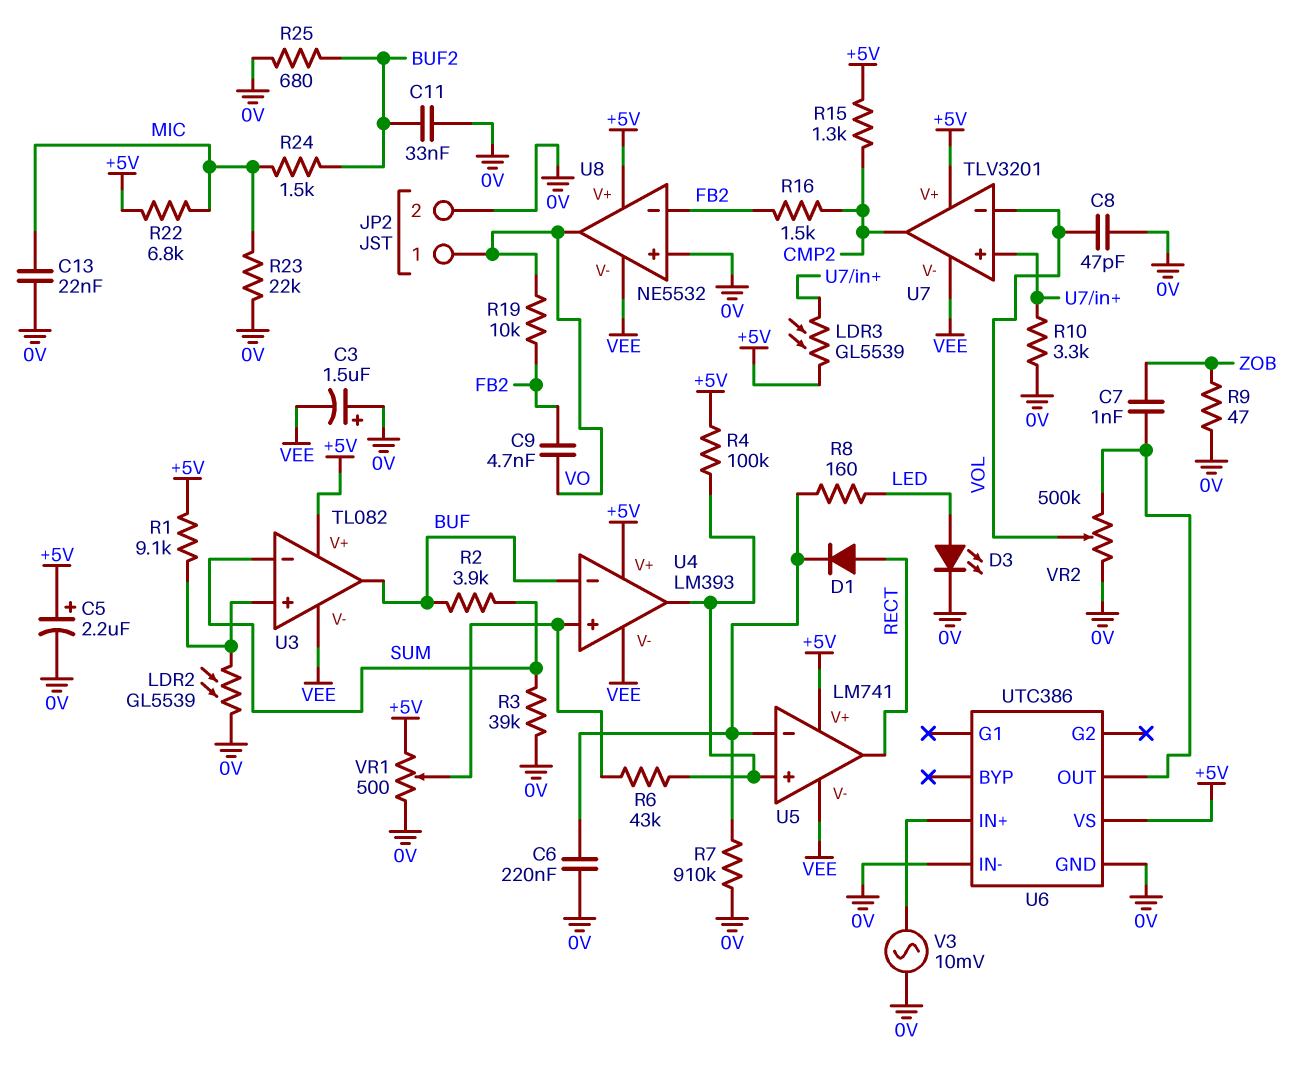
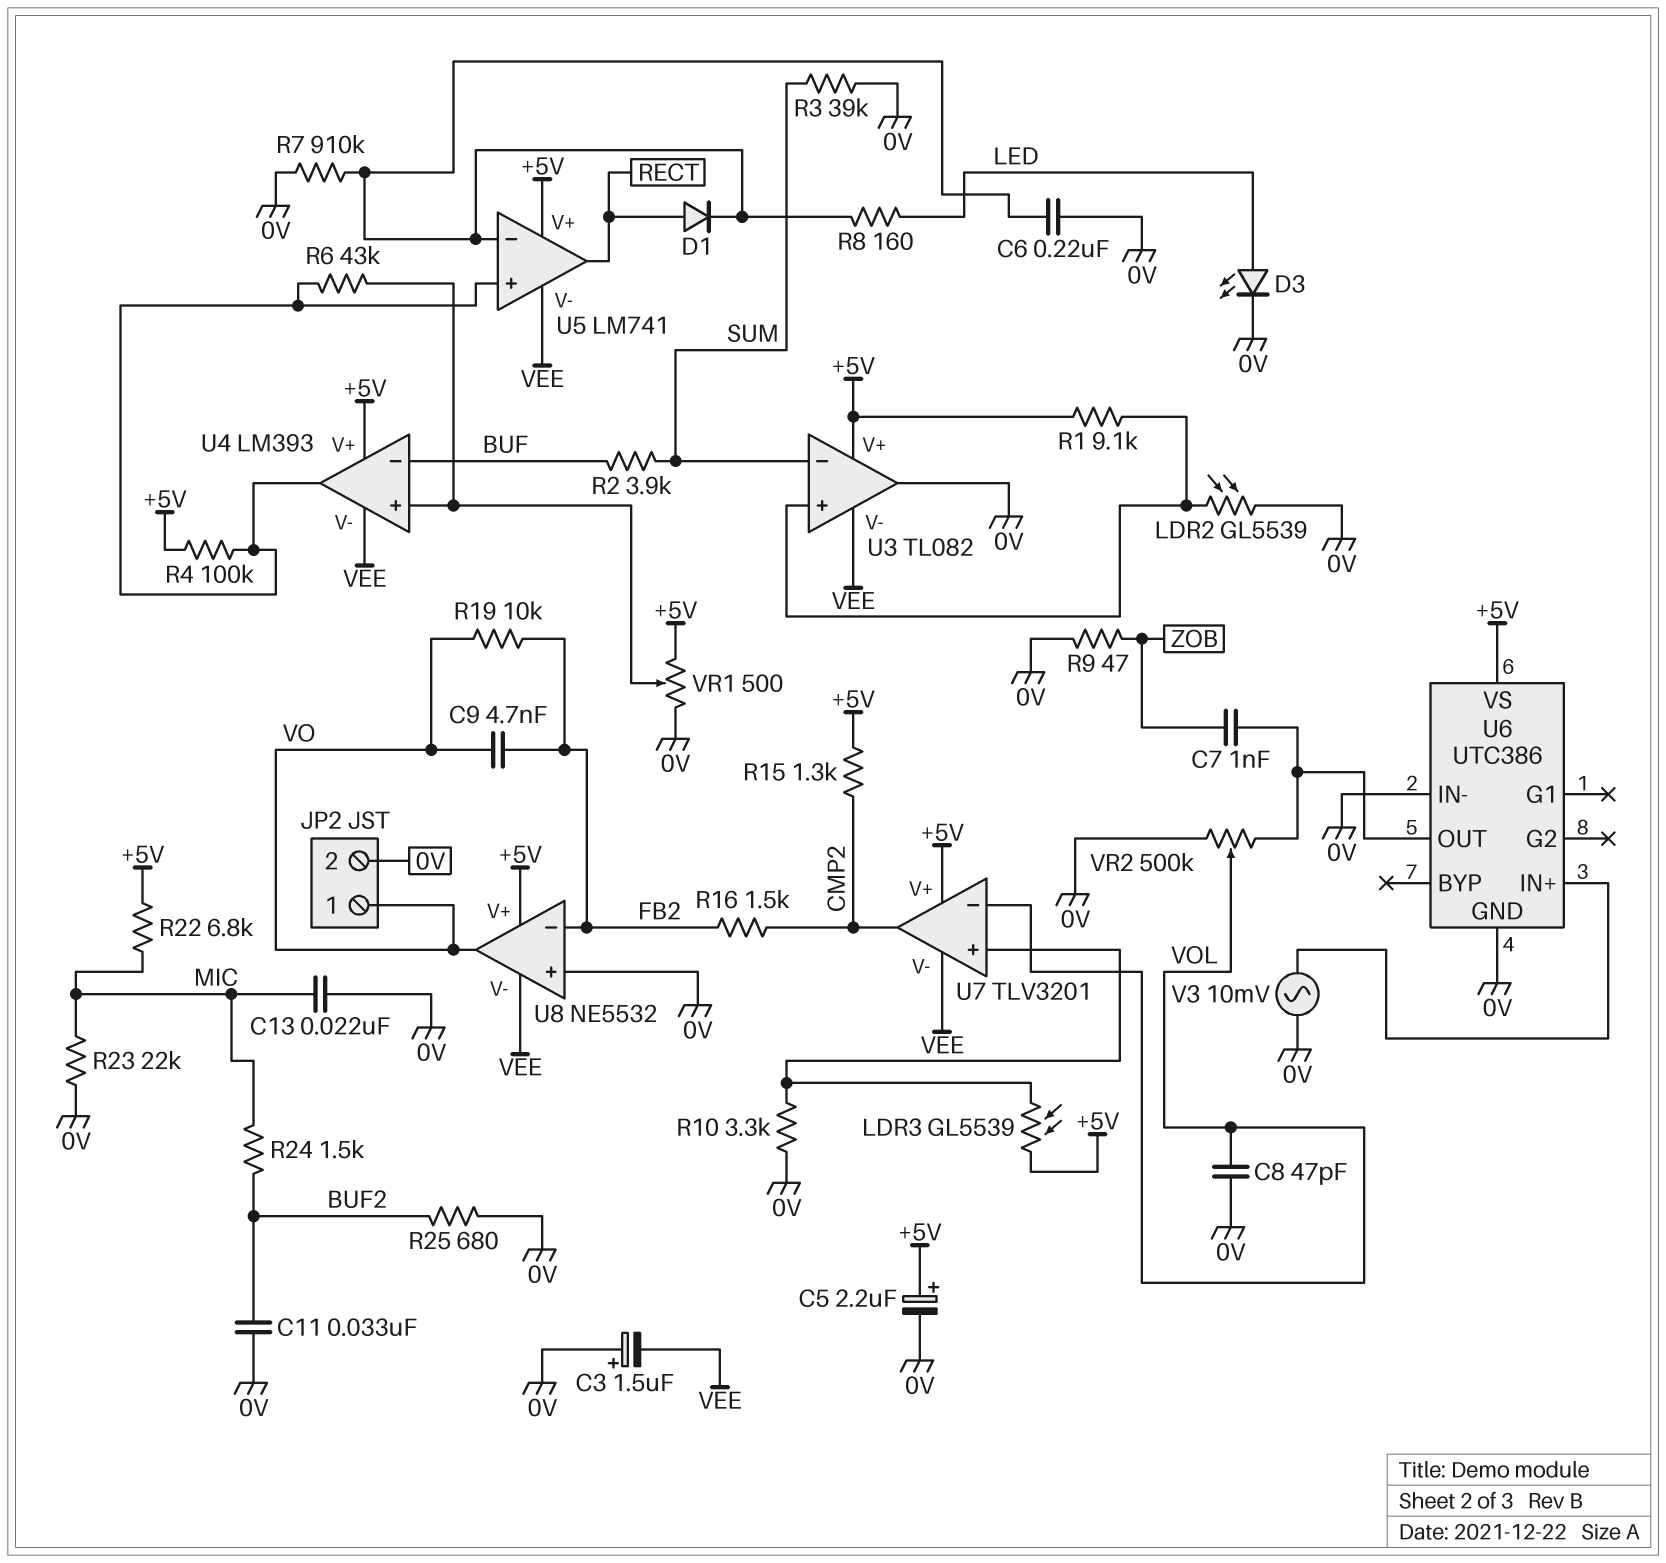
U3 pin out: BUF -> 0V

